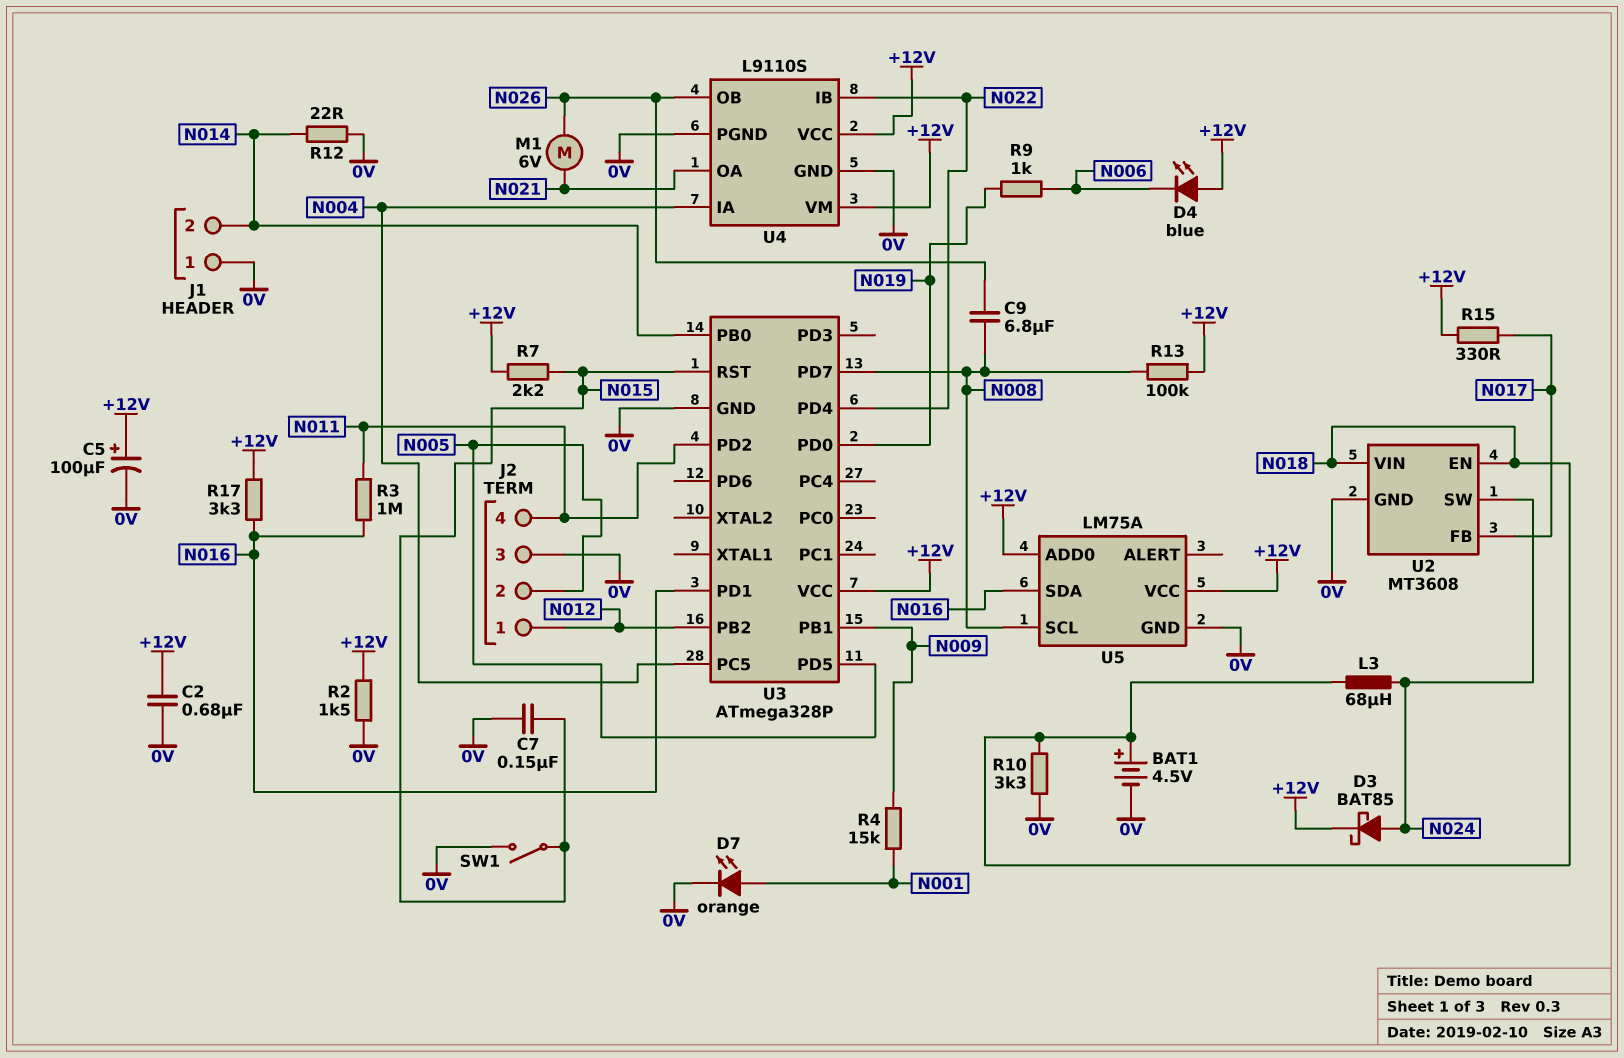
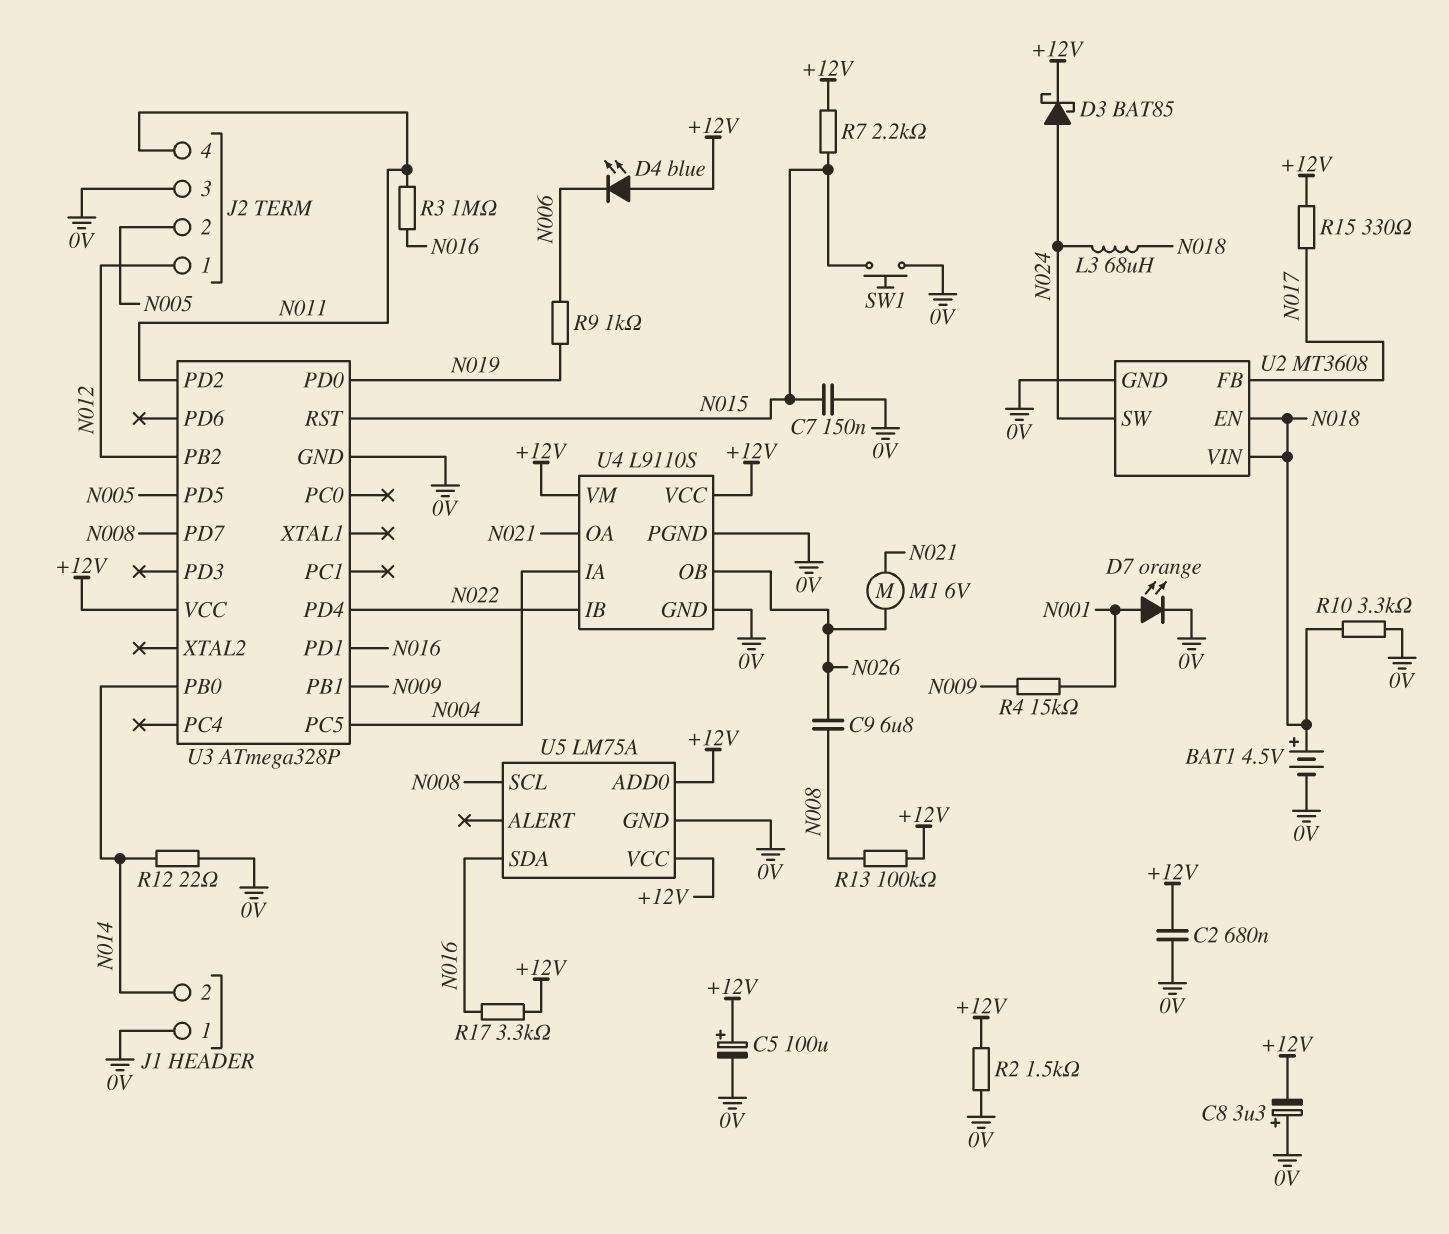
C8: none -> 3.3uF (plus 0V, minus +12V)
SW1: switch (0V, N015) -> button (0V, N015)

